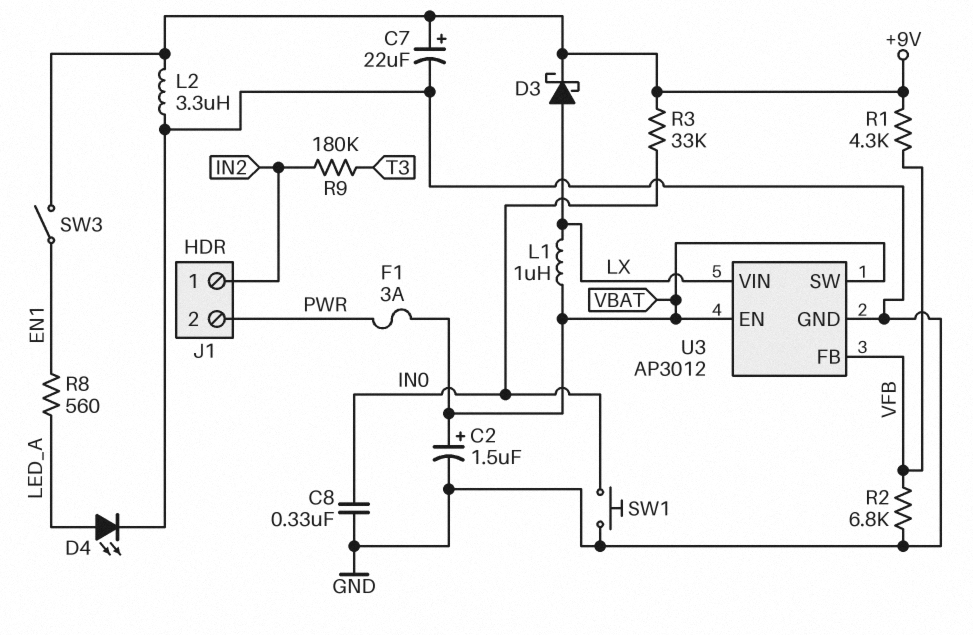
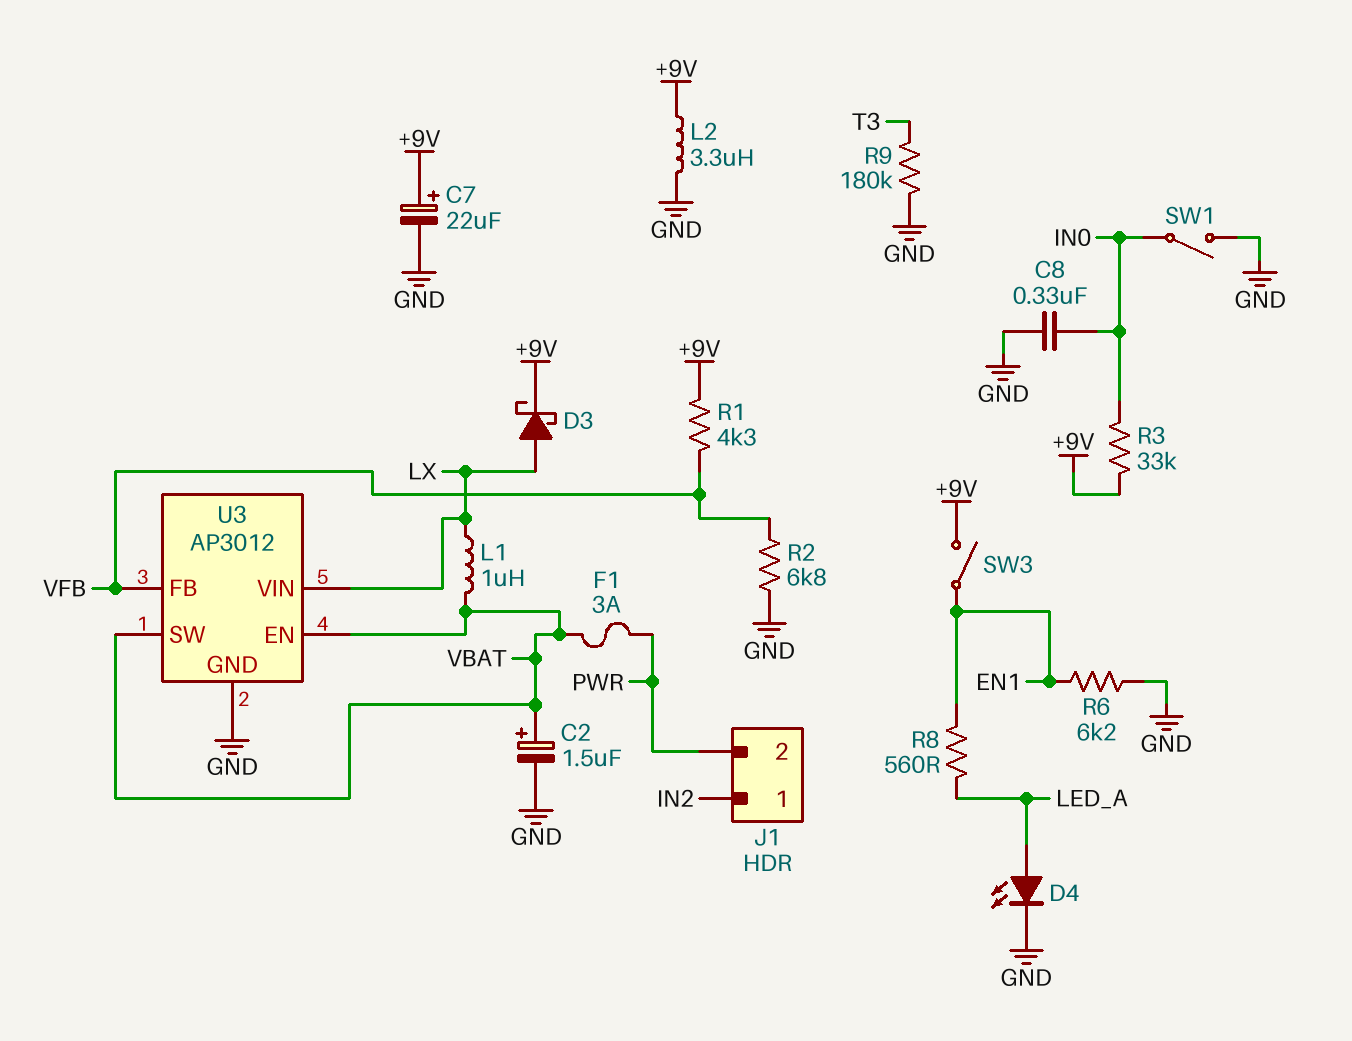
R6: none -> 6.2k (EN1, GND)
R9: 180k (IN2, T3) -> 180k (GND, T3)
SW1: button (GND, IN0) -> switch (GND, IN0)

